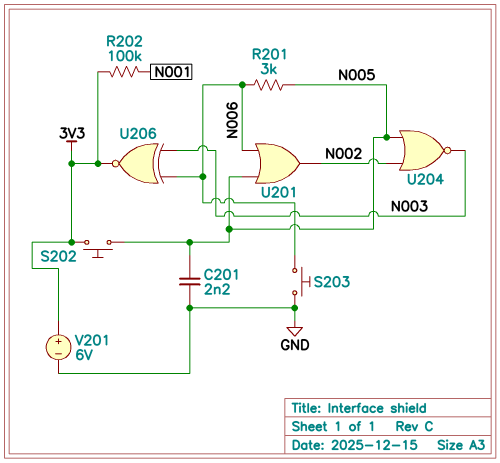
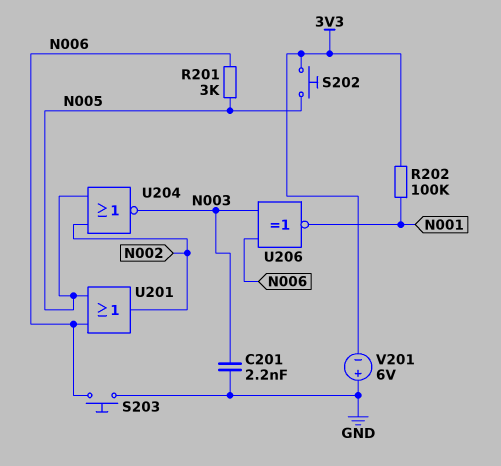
C201: 2.2nF (GND, N005) -> 2.2nF (GND, N003)
U206: XNOR (in N003, in N006, out 3V3) -> XNOR (in N003, in N006, out N001)
V201: 6V (plus 3V3, minus GND) -> 6V (plus GND, minus 3V3)

